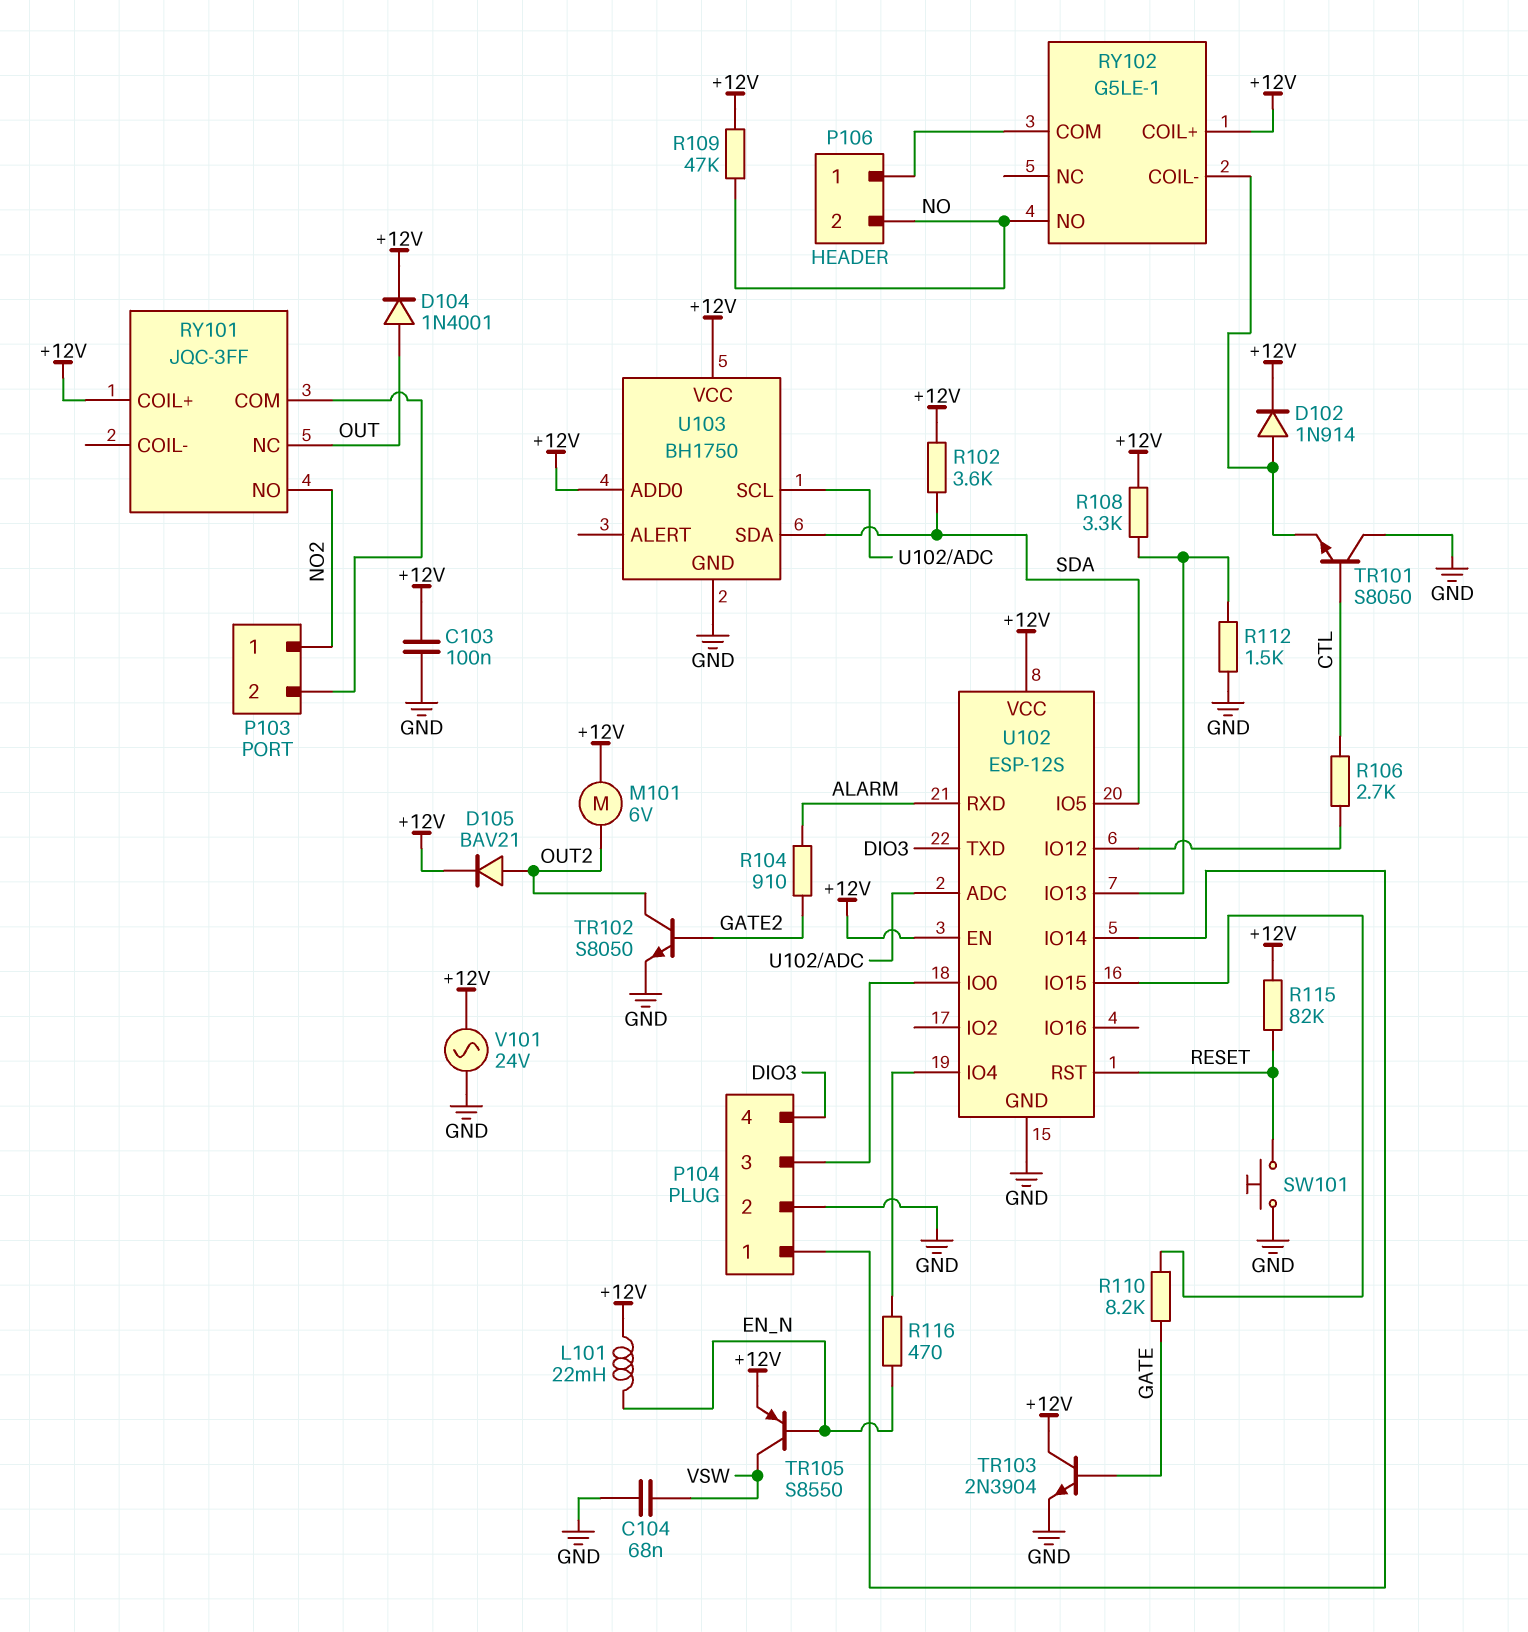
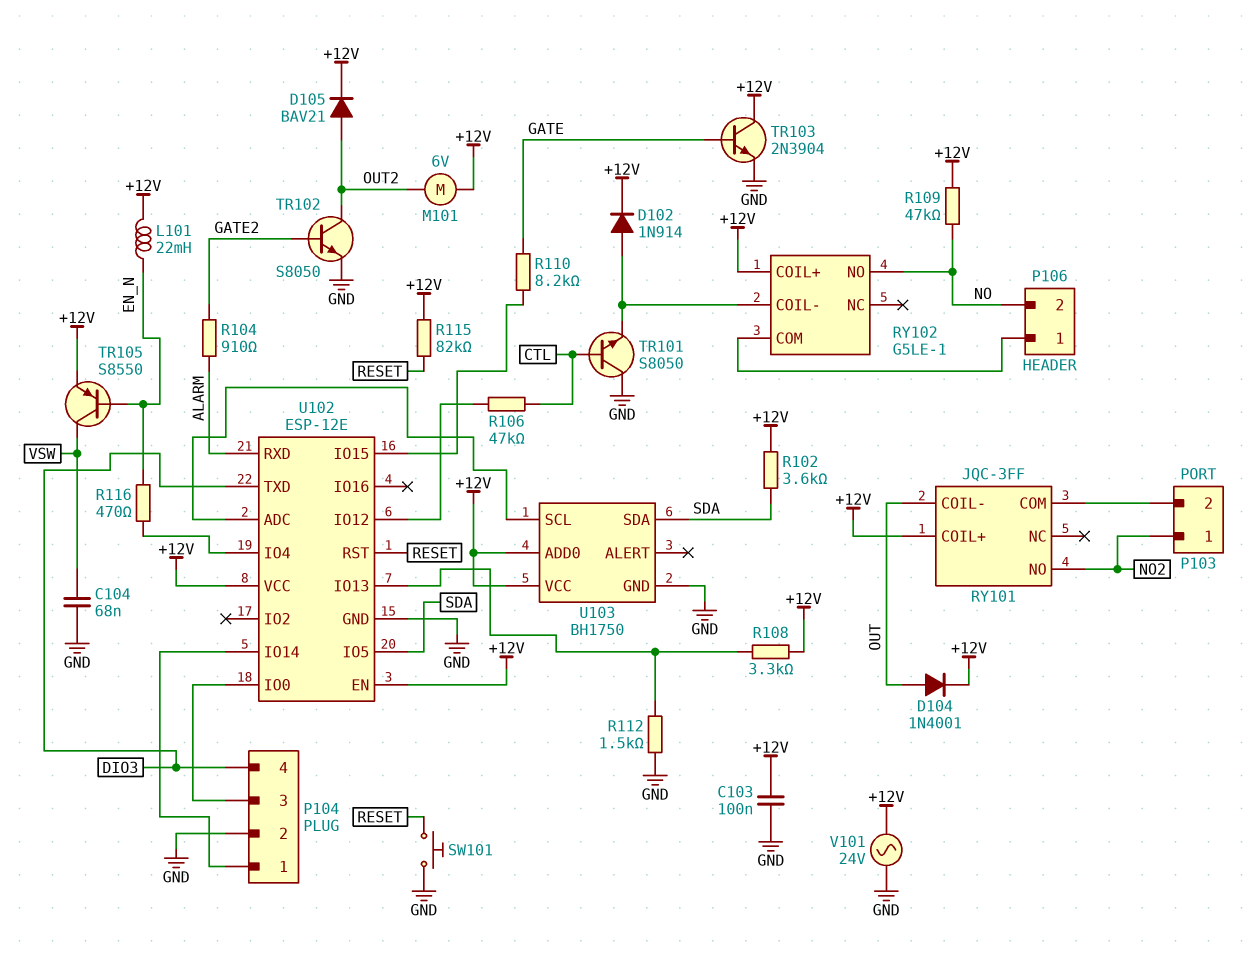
R106: 2.7k (CTL, U102/IO12) -> 47k (CTL, U102/IO12)
RY101 pin COIL-: none -> OUT
RY101 pin NC: OUT -> none
U102: ESP-12S -> ESP-12E

